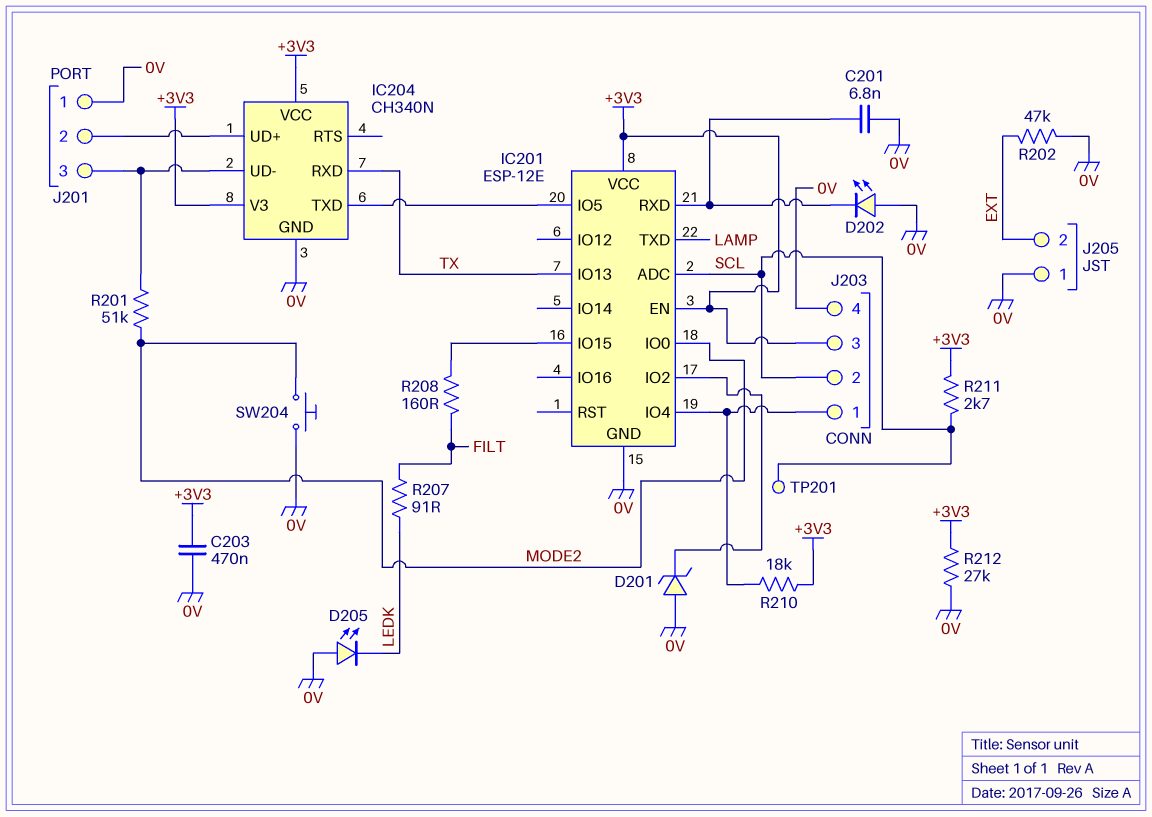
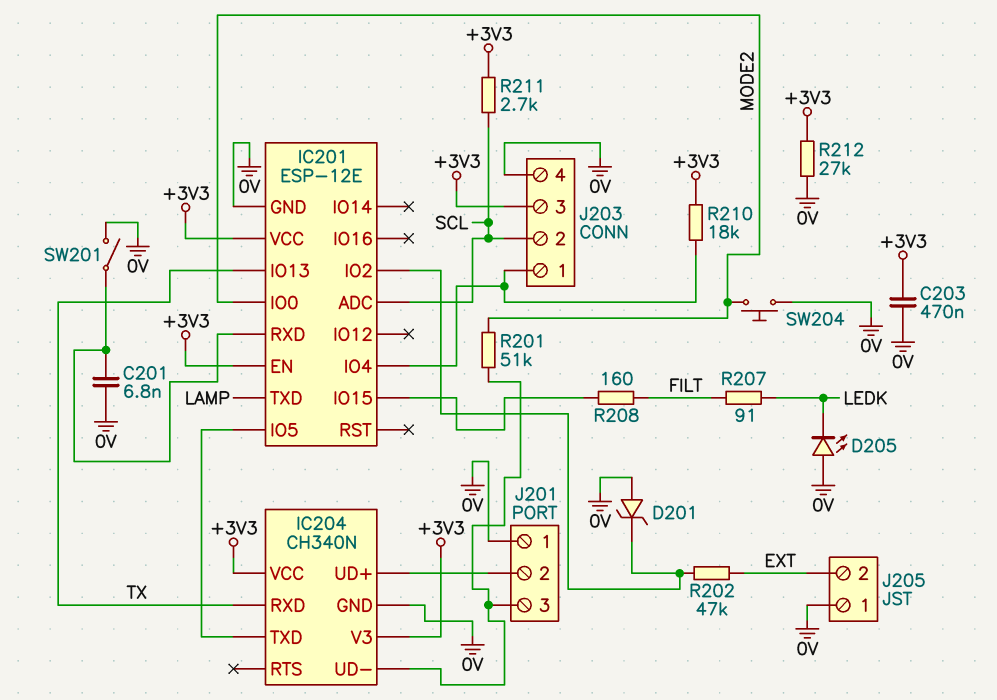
D202: LED (A 0V, K IC201/RXD) -> none
R202: 47k (0V, EXT) -> 47k (EXT, IC201/IO2)
SW201: none -> switch (0V, IC201/RXD)
TP201: test point (SCL) -> none

